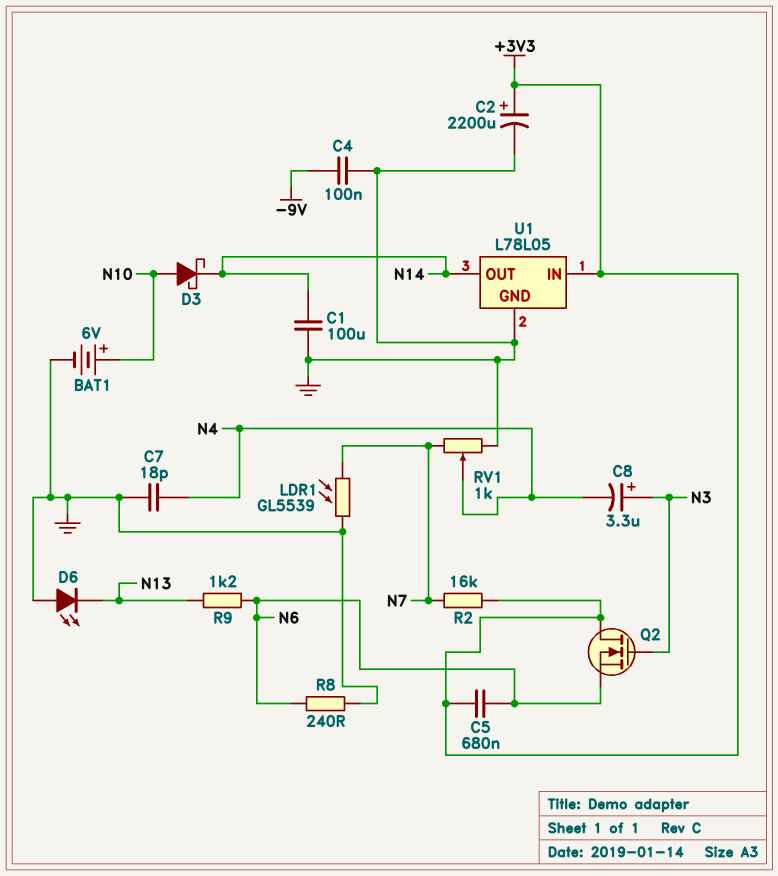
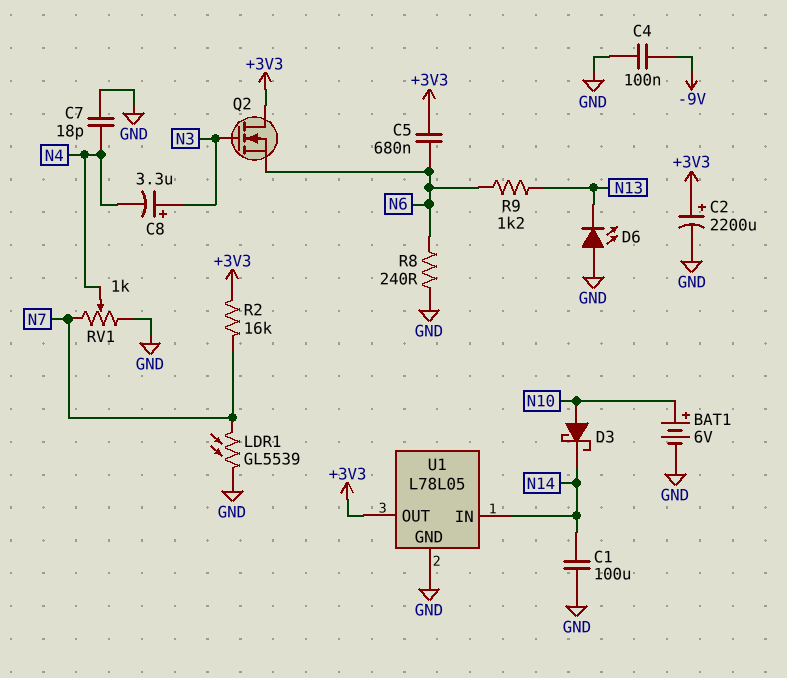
U1 pin IN: +3V3 -> N14
U1 pin OUT: N14 -> +3V3

